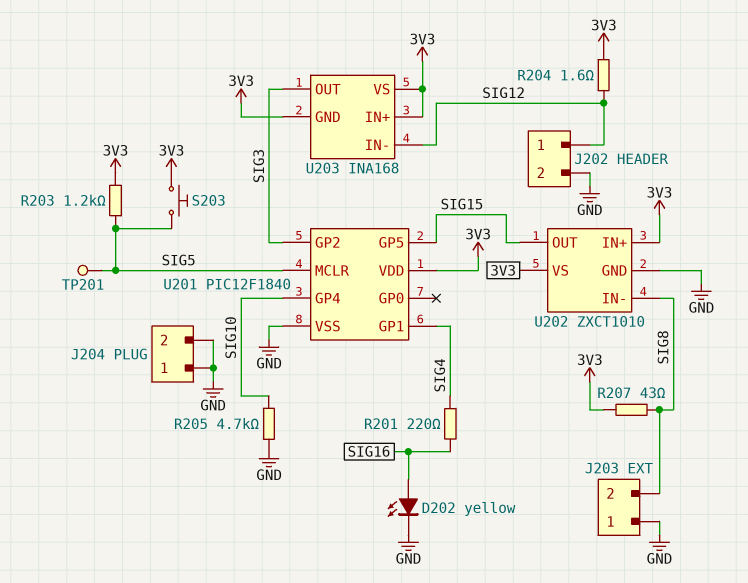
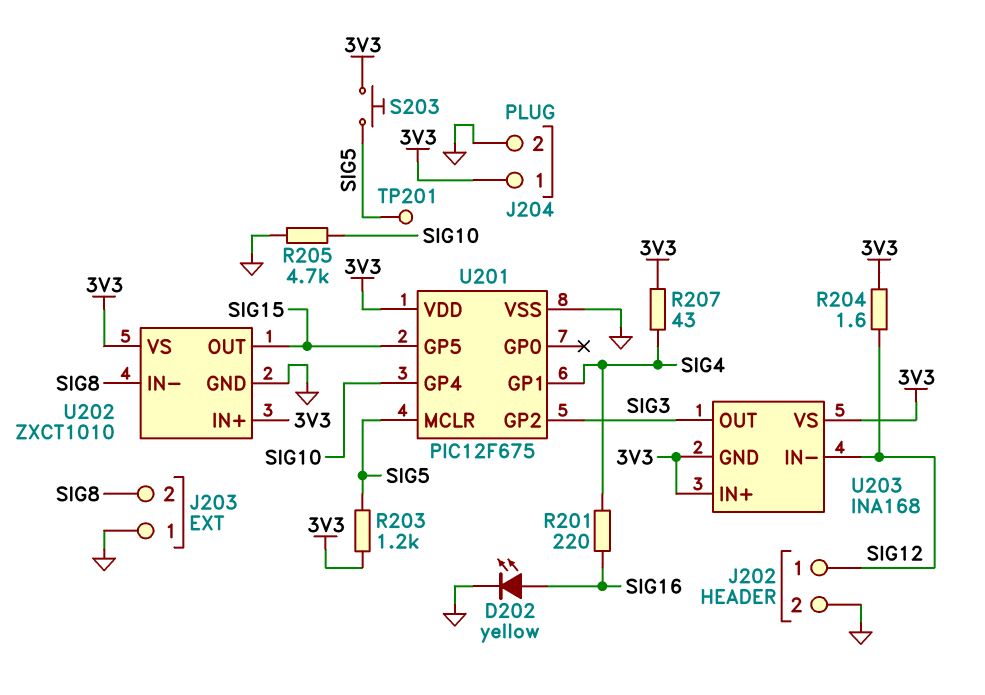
J204 pin 1: GND -> 3V3
R207: 43 (3V3, SIG8) -> 43 (3V3, SIG4)
U201: PIC12F1840 -> PIC12F675

